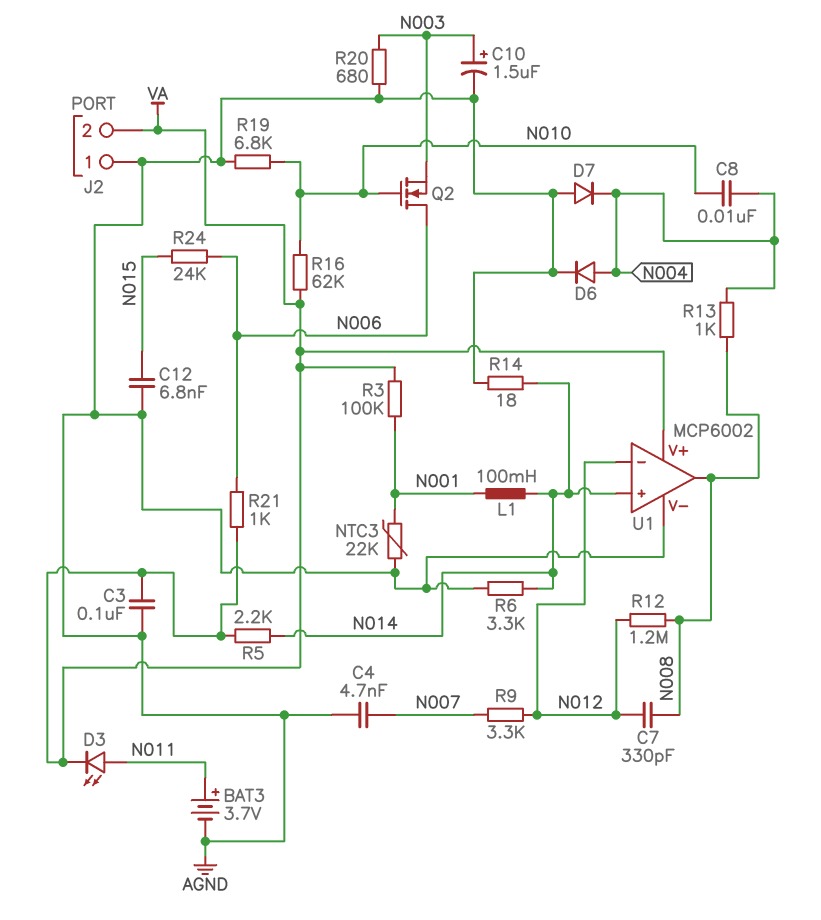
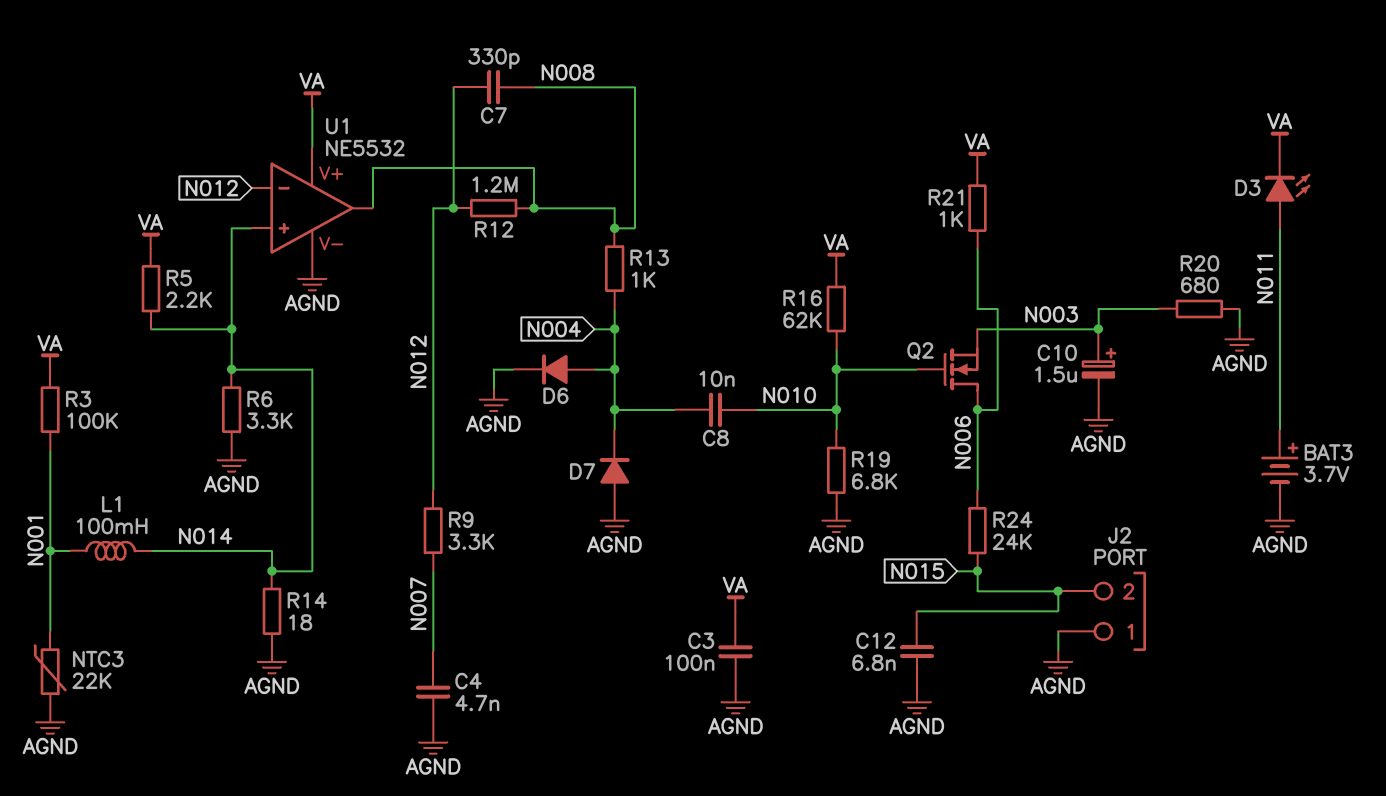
J2 pin 2: VA -> N015
U1: MCP6002 -> NE5532

